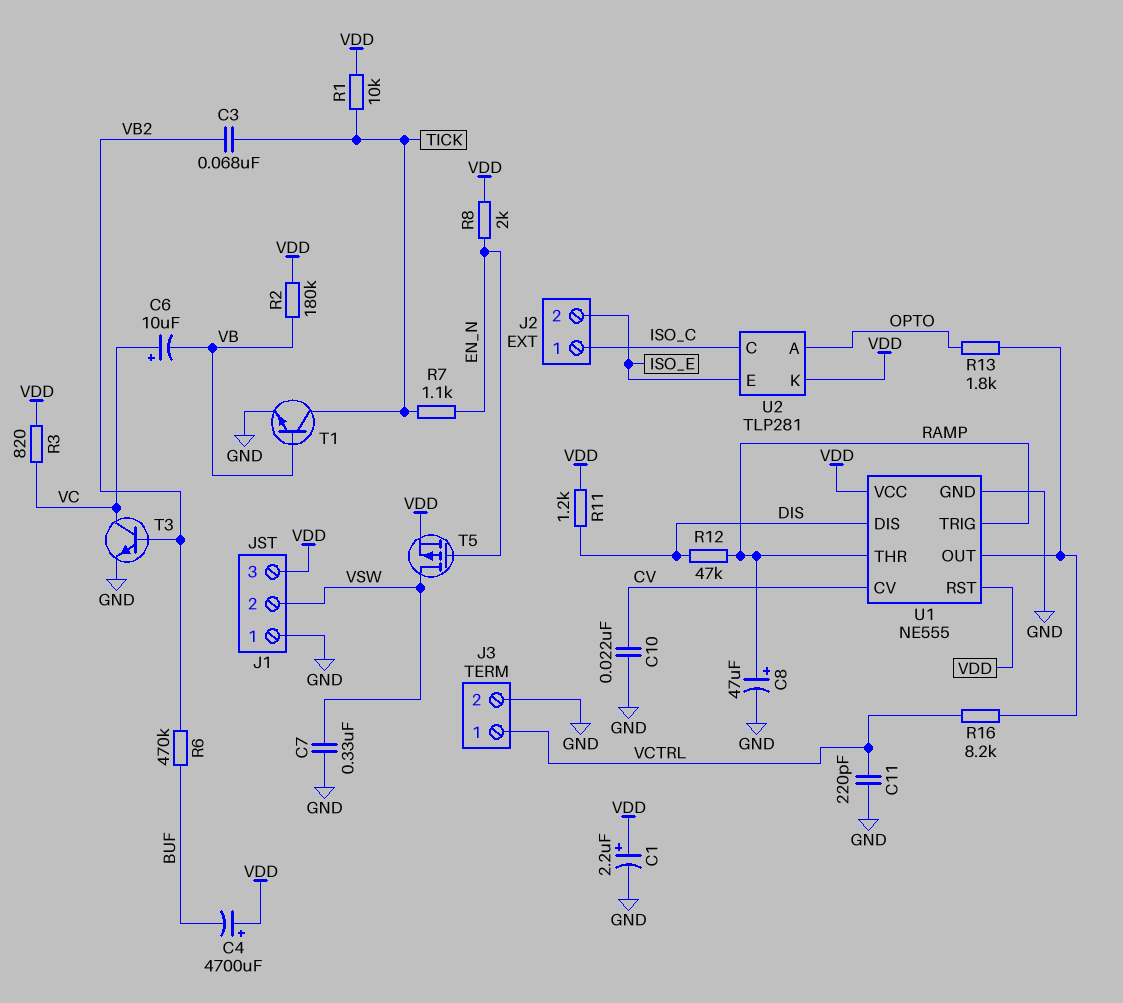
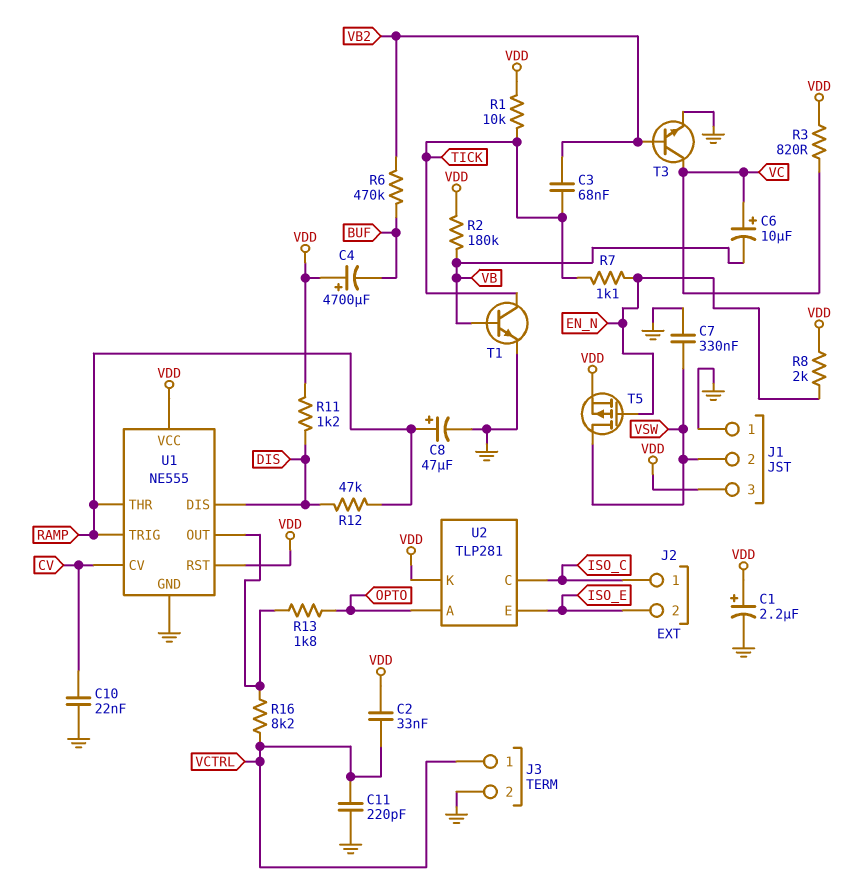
C2: none -> 33nF (VCTRL, VDD)

